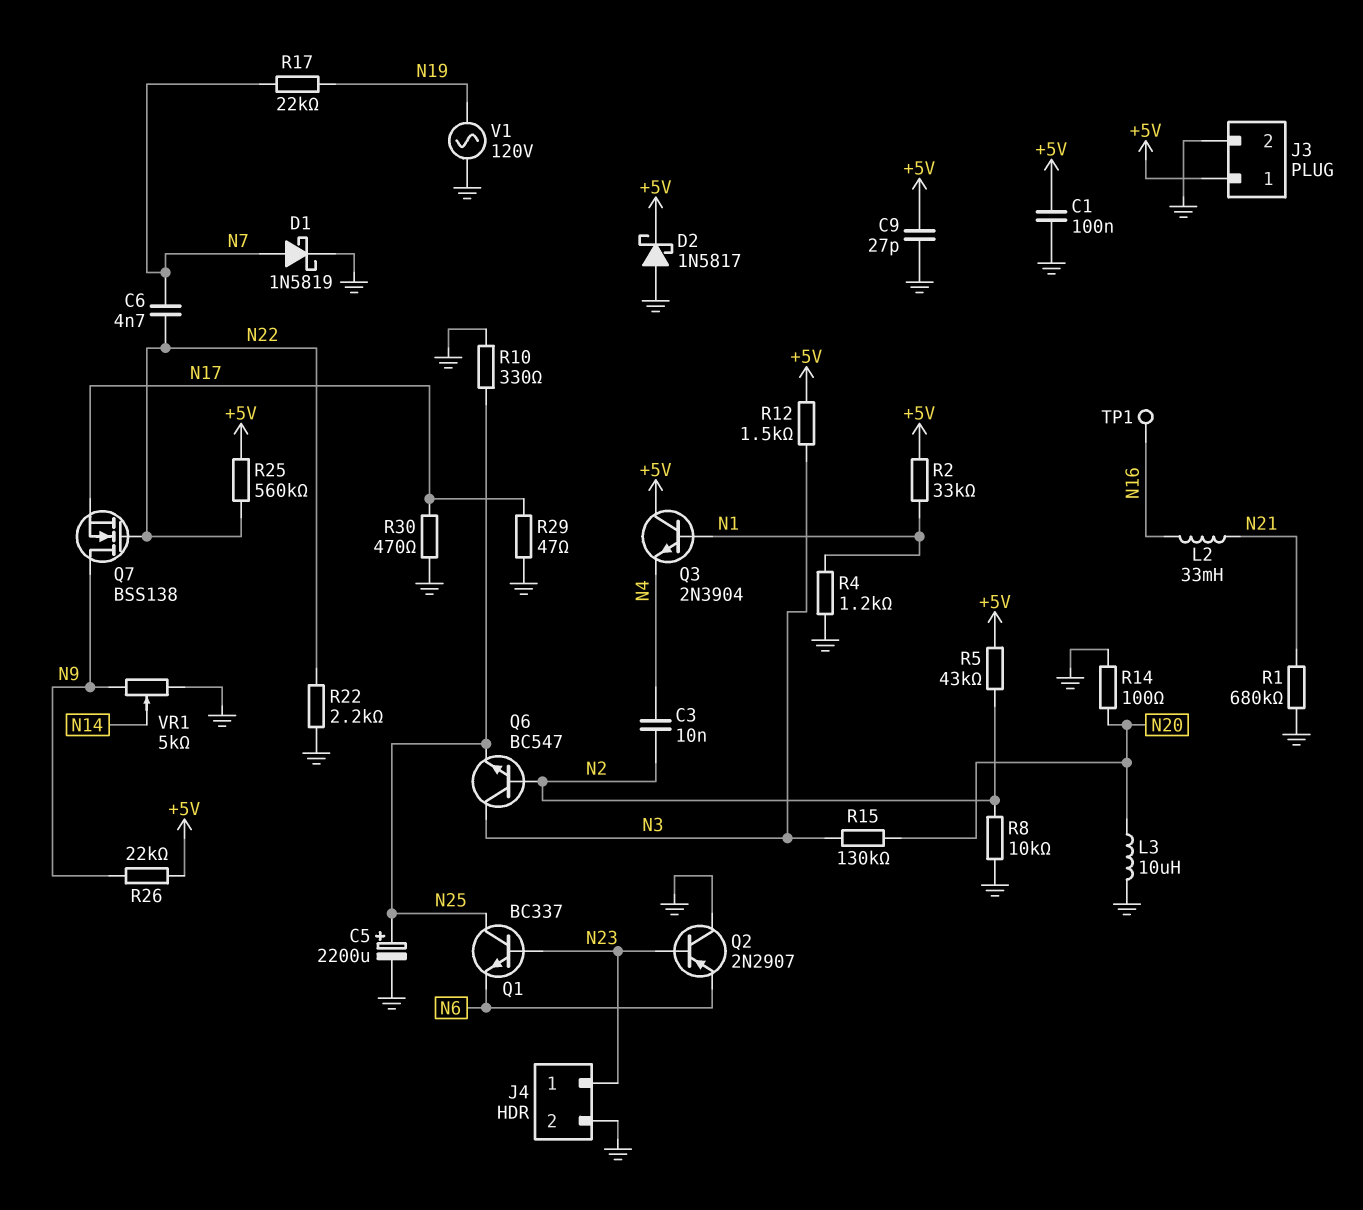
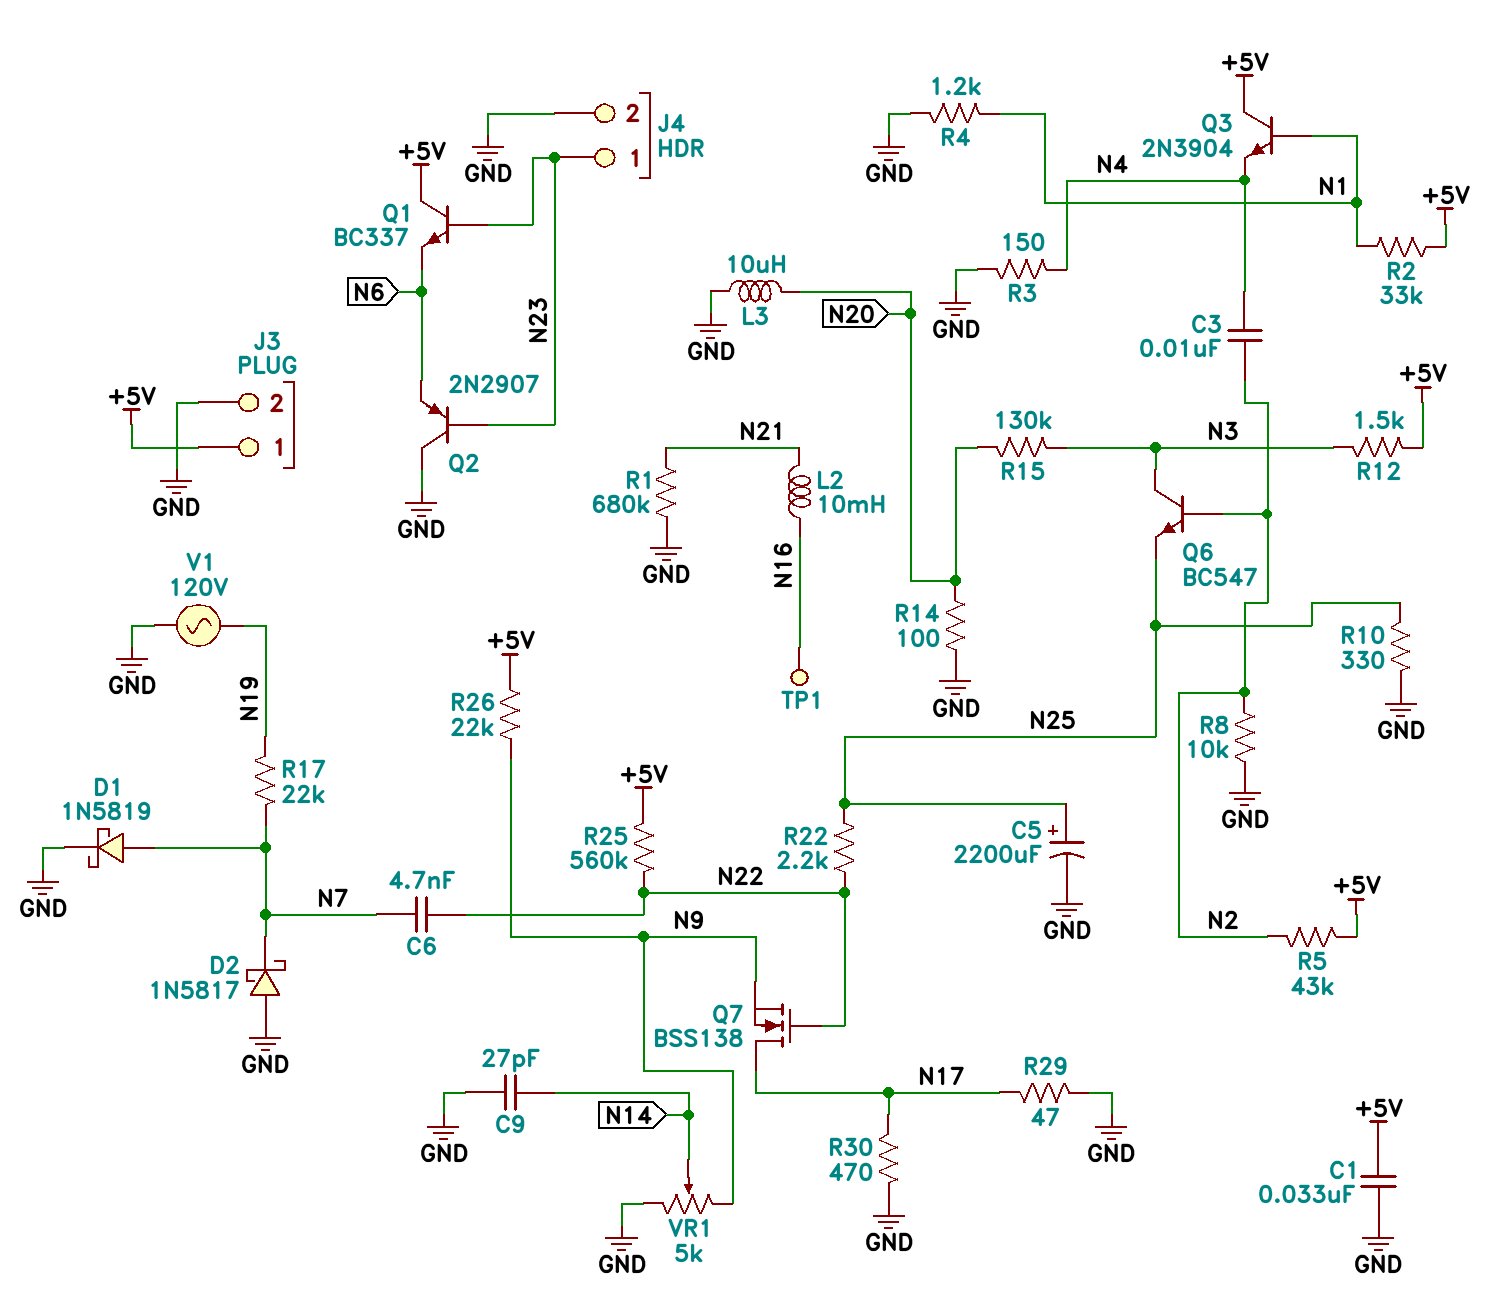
C1: 100nF (+5V, GND) -> 33nF (+5V, GND)
C9: 27pF (+5V, GND) -> 27pF (GND, N14)
D2: schottky 1N5817 (A GND, K +5V) -> schottky 1N5817 (A GND, K N7)
L2: 33mH (N16, N21) -> 10mH (N16, N21)
Q1: NPN BC337 (B N23, C N25, E N6) -> NPN BC337 (B N23, C +5V, E N6)
Q7: NMOS BSS138 (G N22, D N9, S N17) -> NMOS BSS138 (G N22, D N17, S N9)
R3: none -> 150 (GND, N4)
R22: 2.2k (GND, N22) -> 2.2k (N22, N25)

